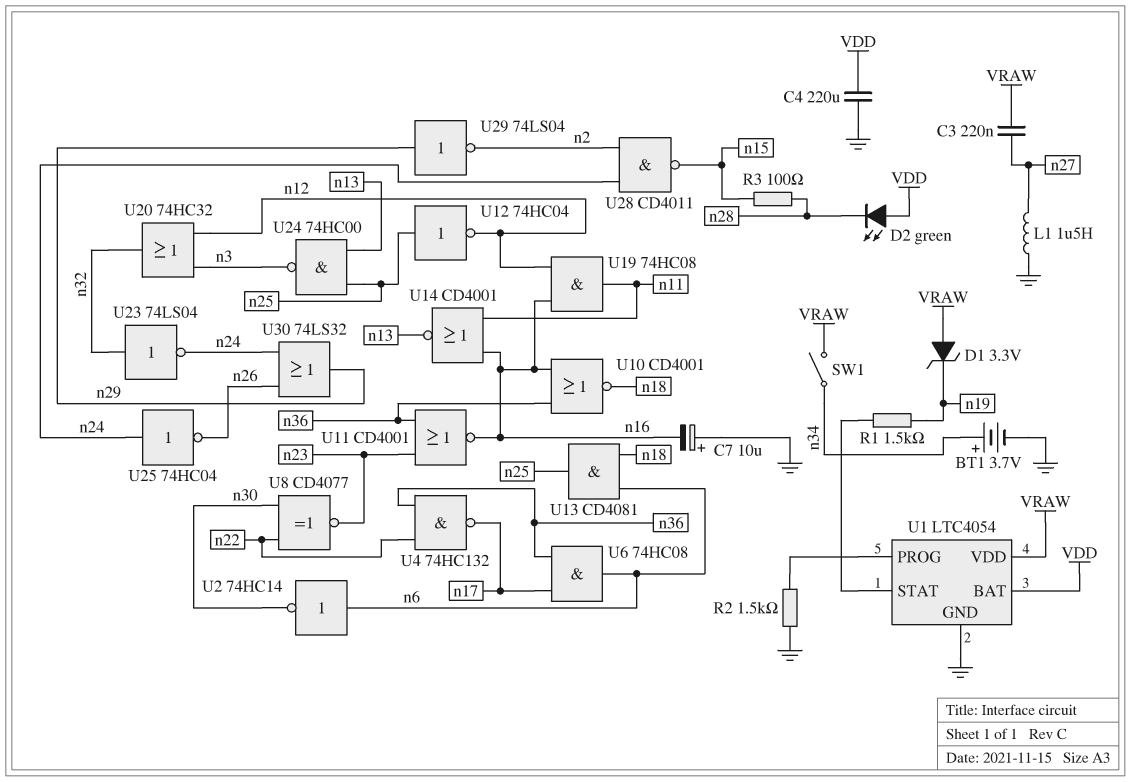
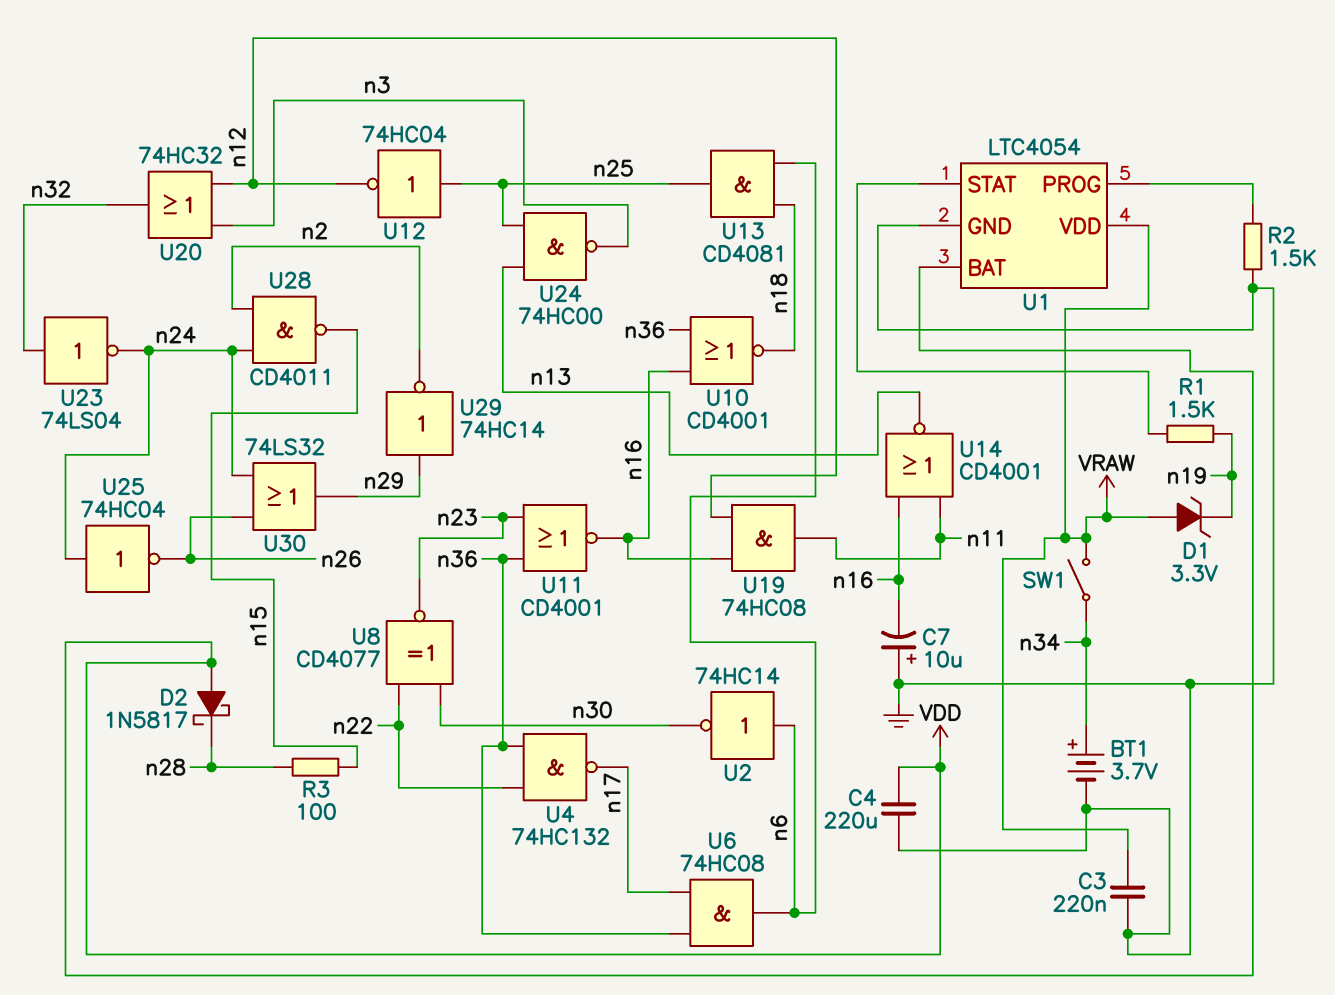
C3: 220nF (VRAW, n27) -> 220nF (GND, VRAW)
D2: LED green (A VDD, K n28) -> schottky 1N5817 (A VDD, K n28)
L1: 1.5uH (GND, n27) -> none
U29: NOT 74LS04 (in n29, out n2) -> NOT 74HC14 (in n29, out n2)

